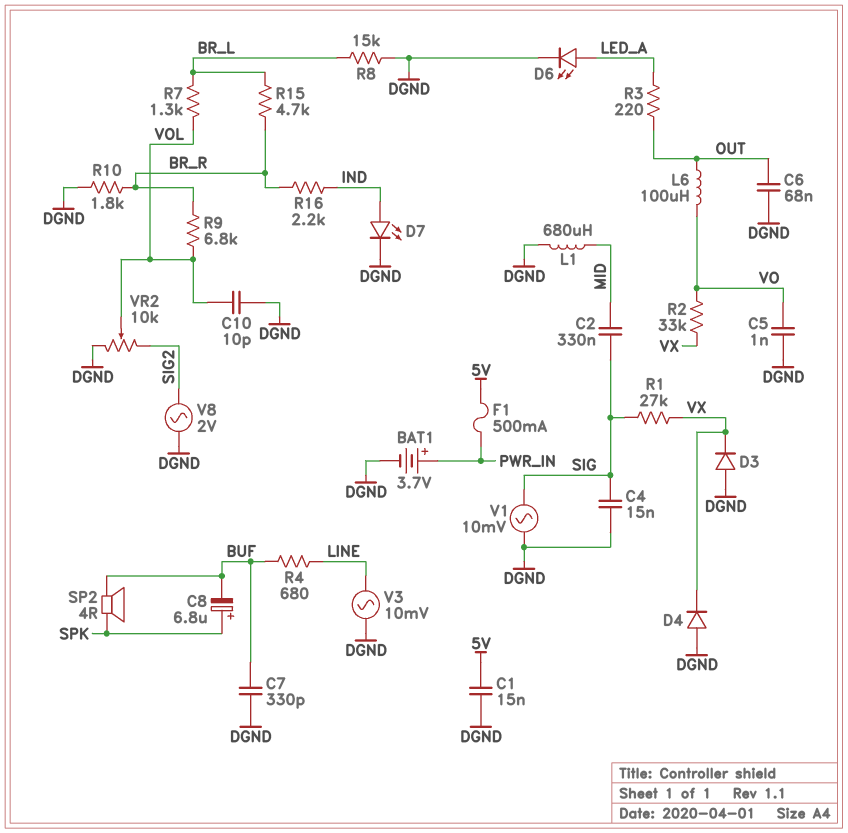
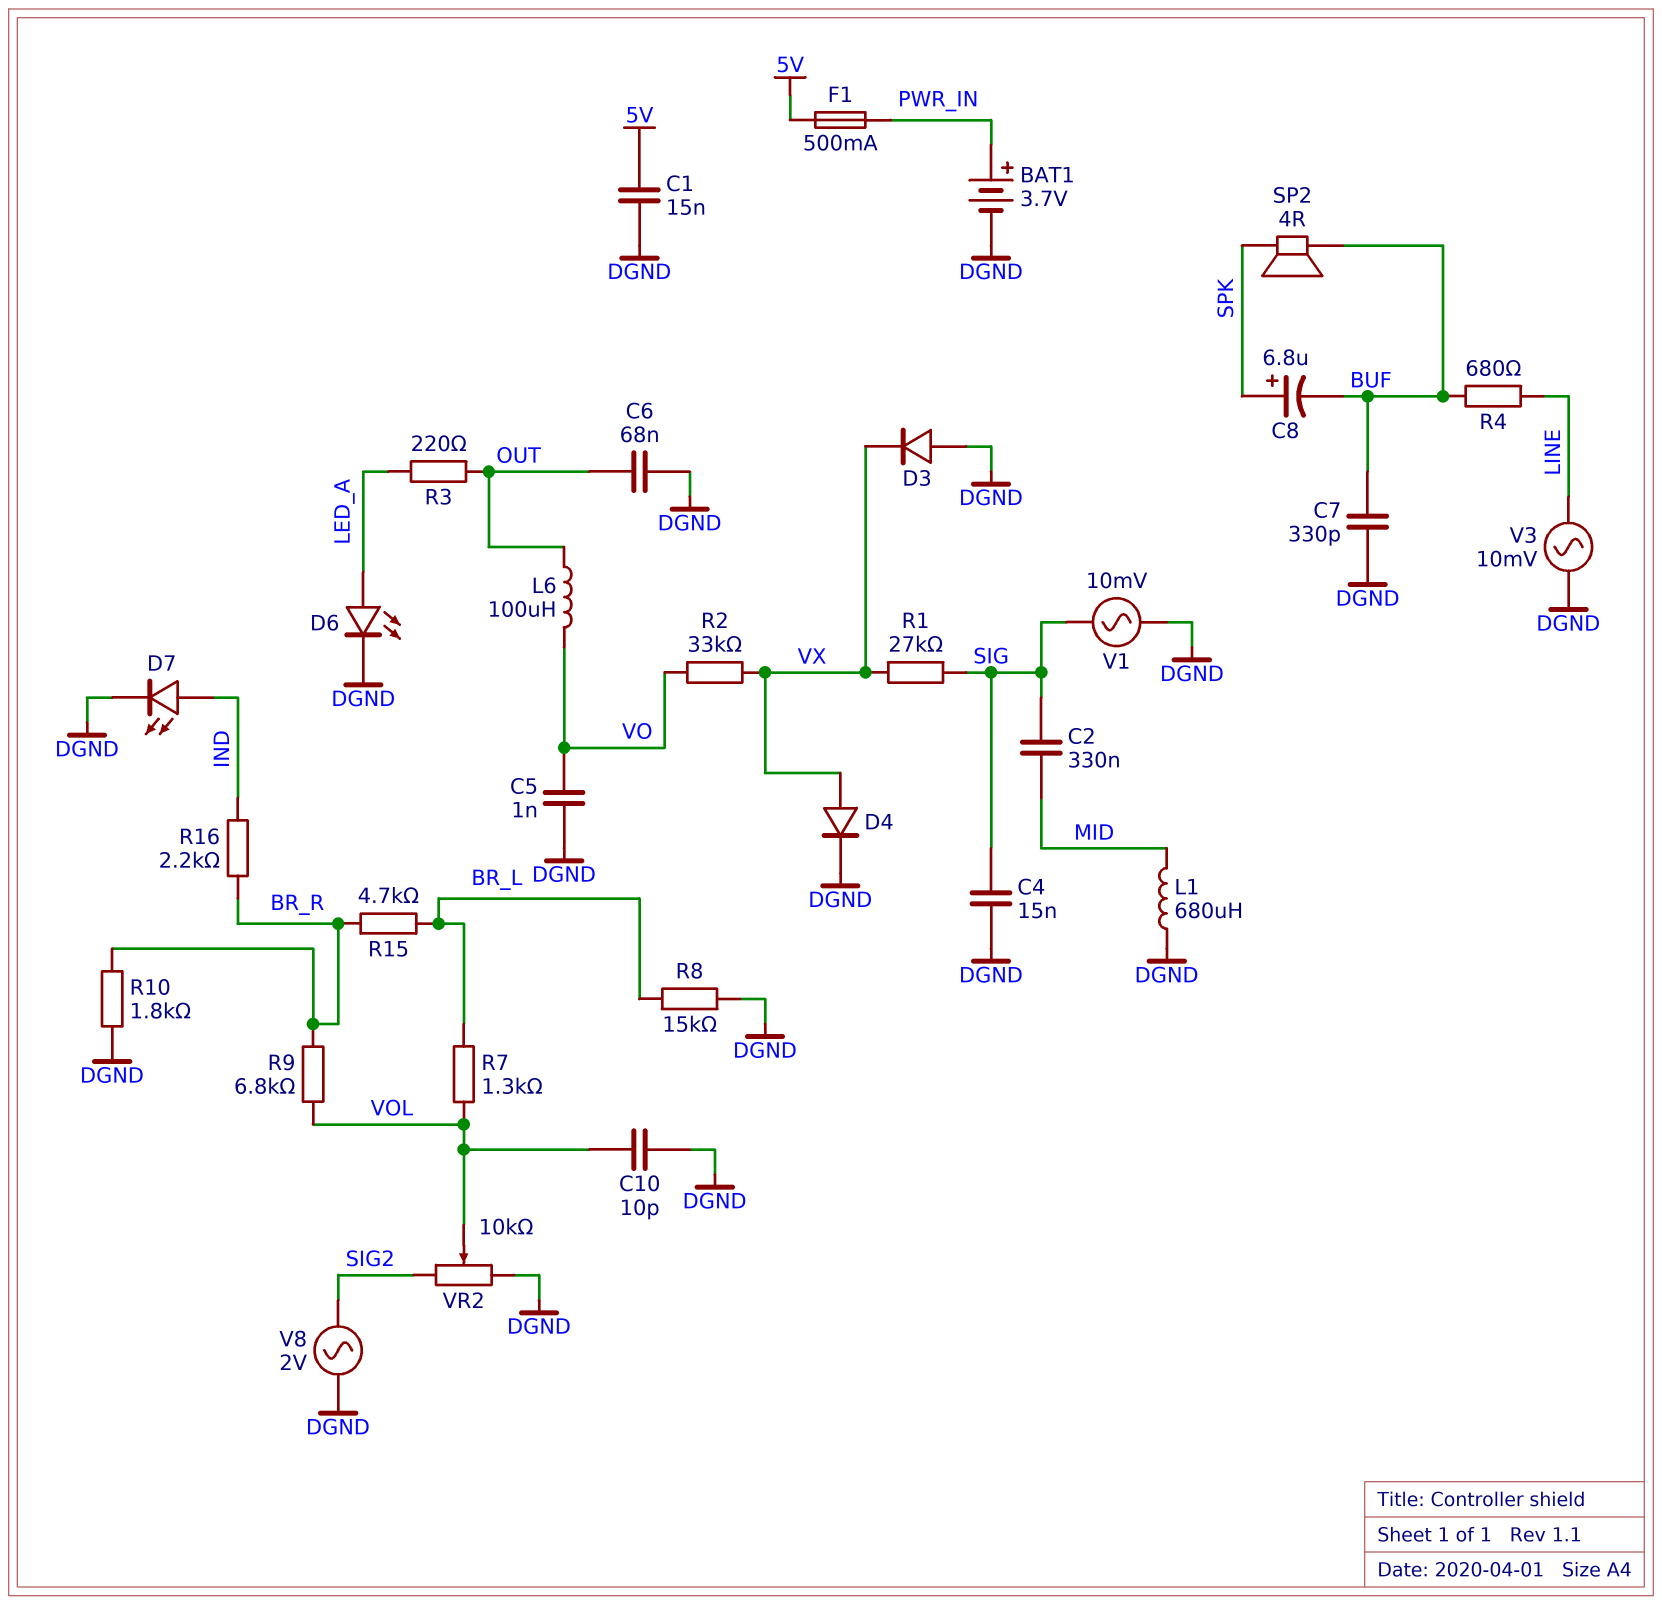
D4: diode (A DGND, K VX) -> diode (A VX, K DGND)

